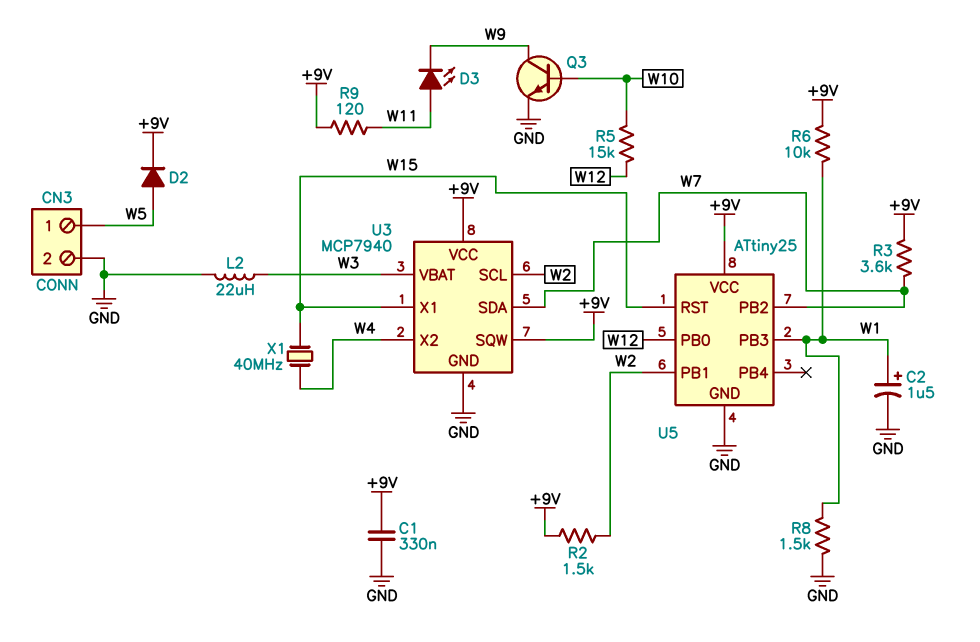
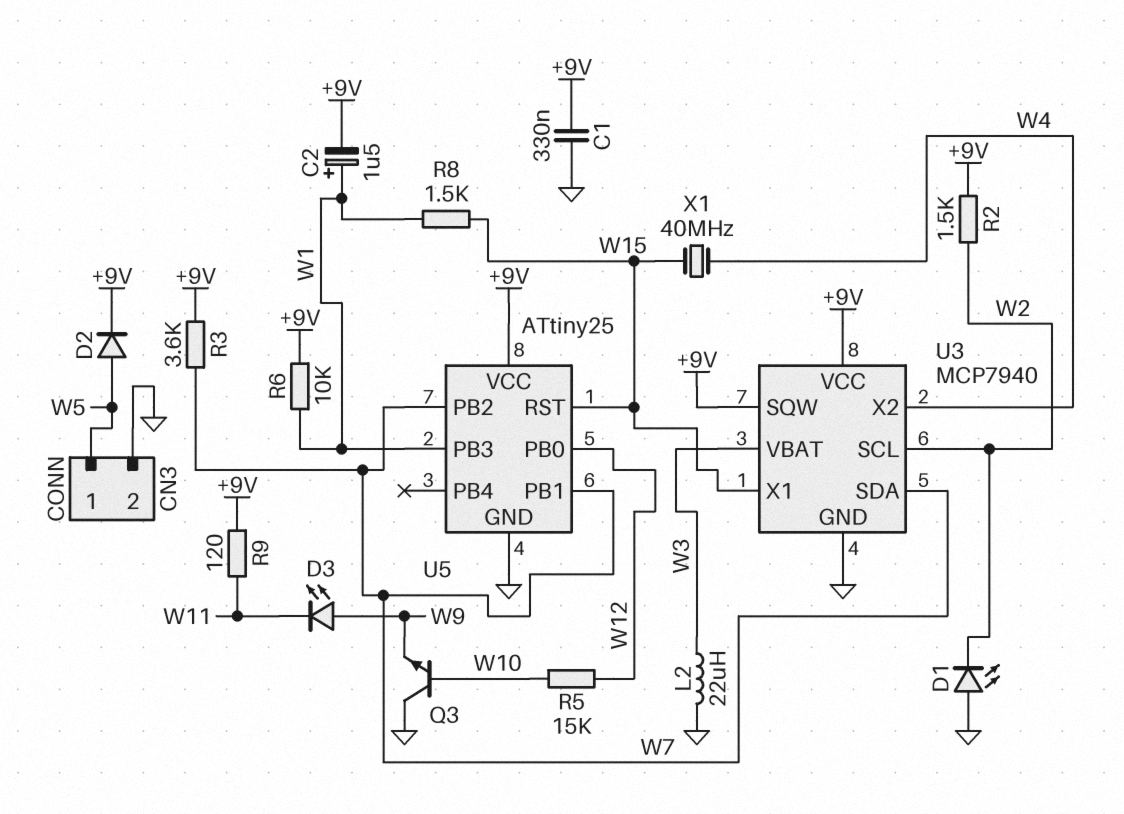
C2: 1.5uF (plus W1, minus GND) -> 1.5uF (plus W1, minus +9V)
D1: none -> LED (A GND, K W2)
D3: LED (A W11, K W9) -> LED (A W9, K W11)
Q3: NPN (B W10, C W9, E GND) -> NPN (B W10, C GND, E W9)
R8: 1.5k (GND, W1) -> 1.5k (W1, W15)
U5 pin PB1: W2 -> W7

